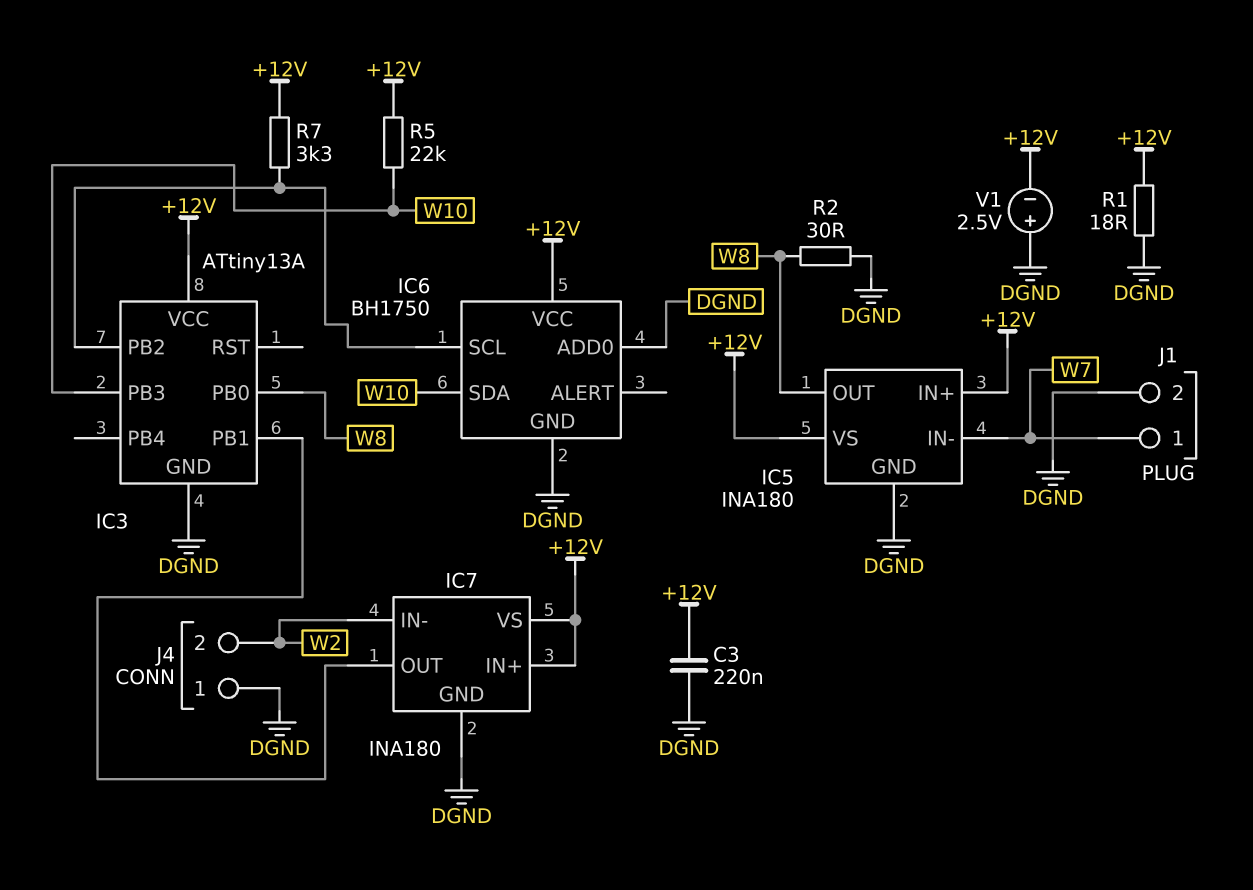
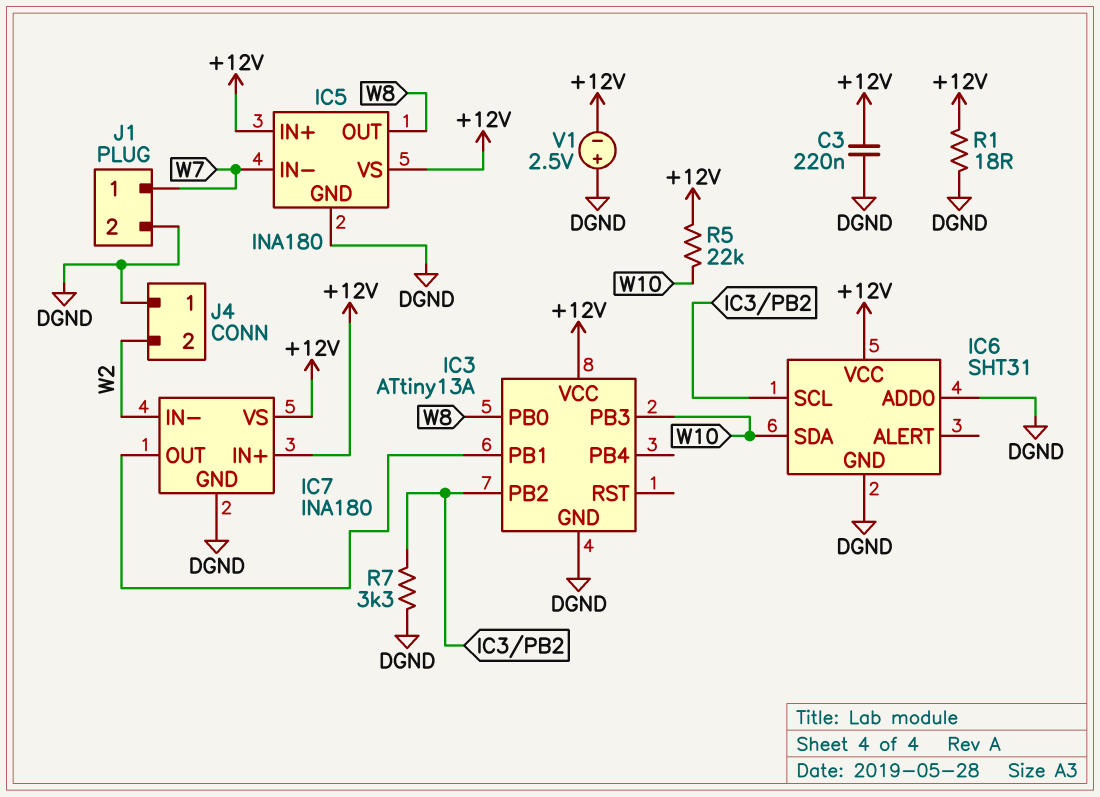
IC6: BH1750 -> SHT31
R2: 30 (DGND, W8) -> none
R7: 3.3k (+12V, IC3/PB2) -> 3.3k (DGND, IC3/PB2)

